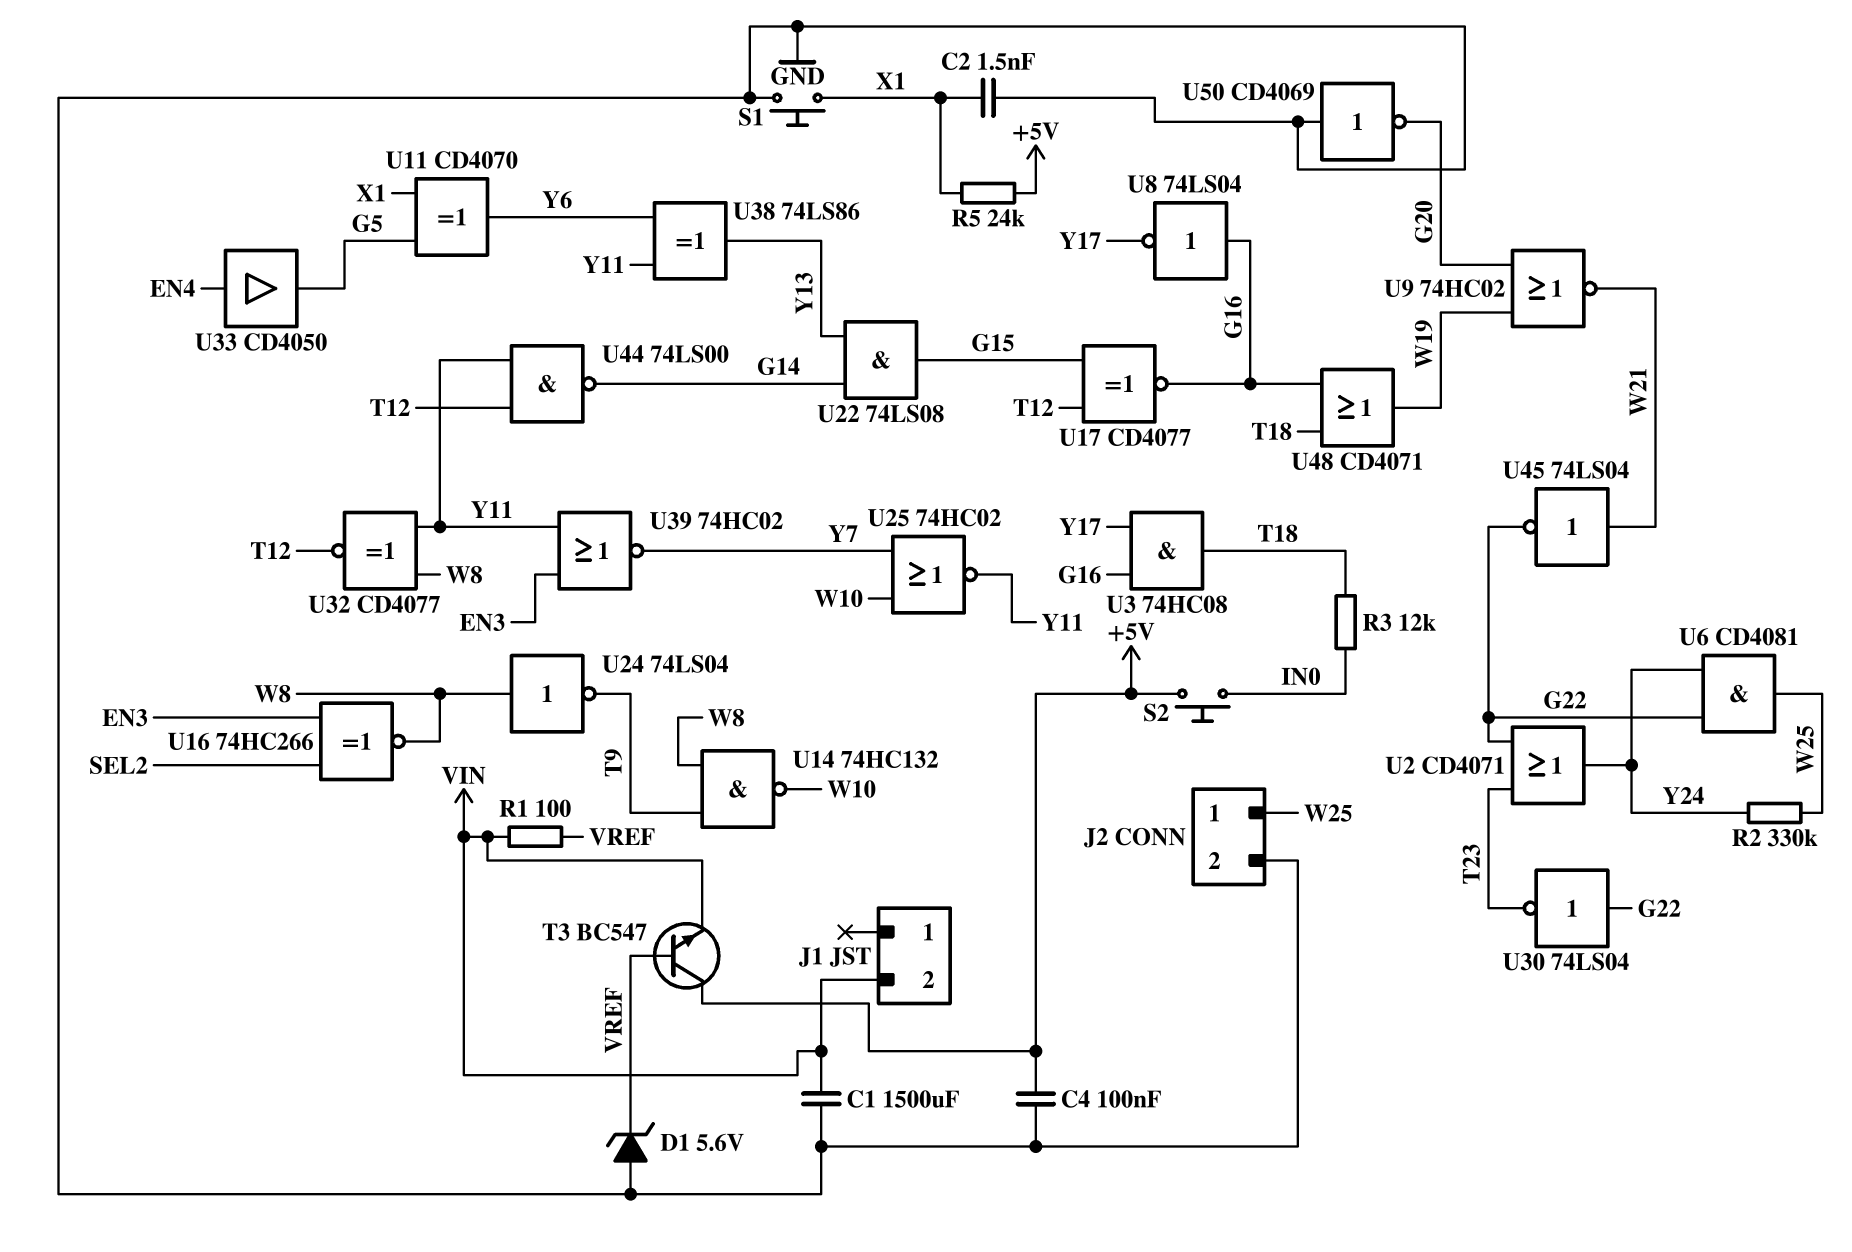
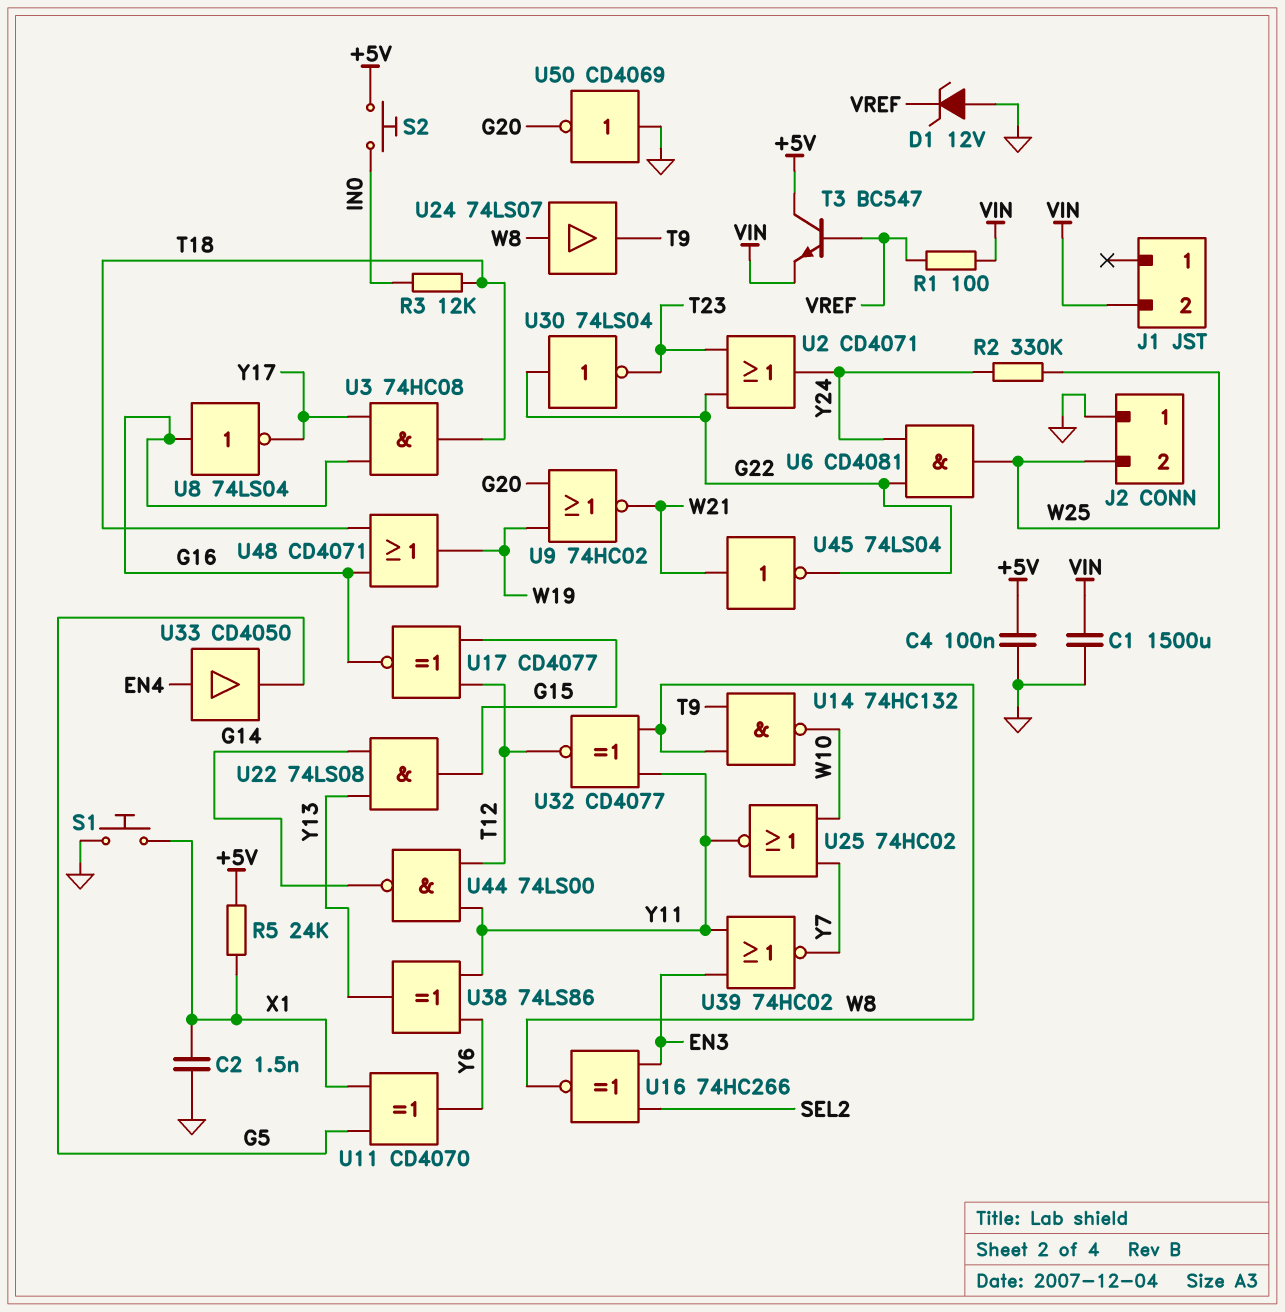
D1: zener 5.6V (A GND, K VREF) -> zener 12V (A GND, K VREF)
J2 pin 1: W25 -> GND
J2 pin 2: GND -> W25
U24: NOT 74LS04 (in W8, out T9) -> buffer 74LS07 (in W8, out T9)

